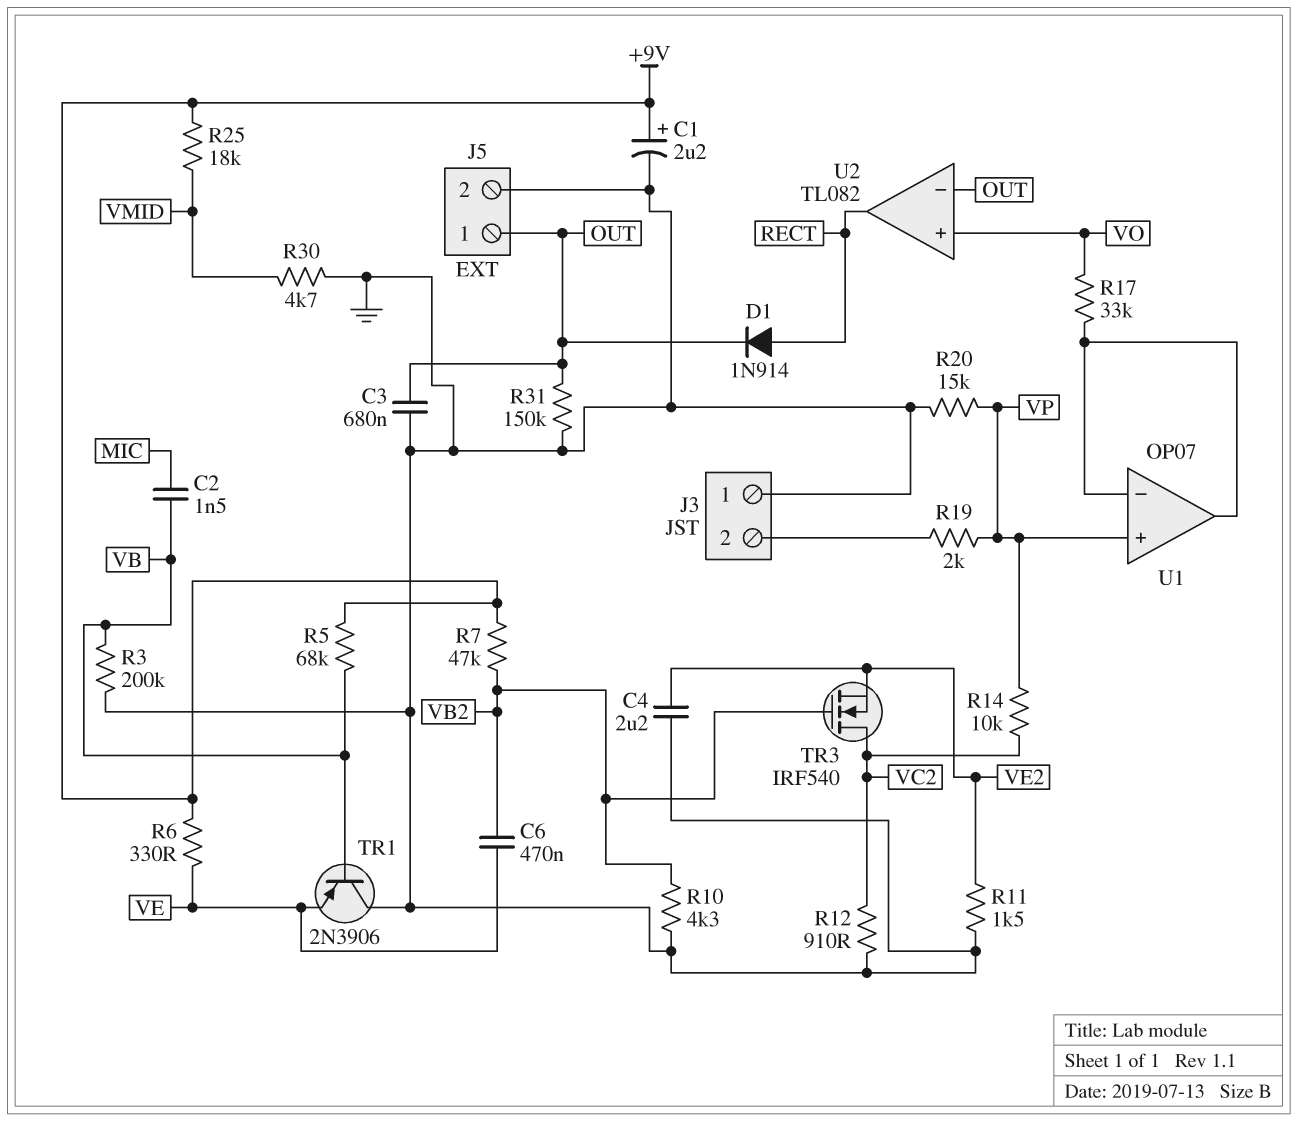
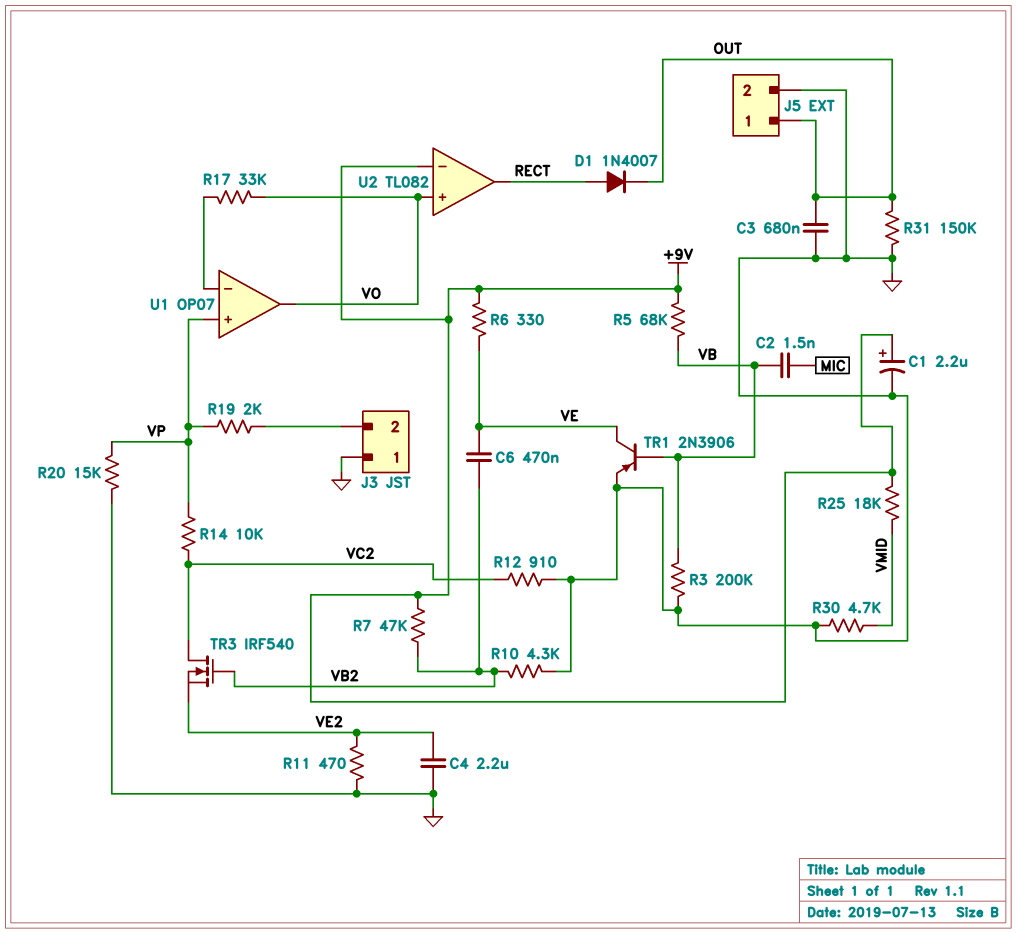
D1: diode 1N914 (A RECT, K OUT) -> diode 1N4007 (A RECT, K OUT)
R11: 1.5k (GND, VE2) -> 470 (GND, VE2)
TR1: PNP 2N3906 (B VB, C GND, E VE) -> PNP 2N3906 (B VB, C VE, E GND)
U1 pin out: U1/in- -> VO
U2 pin in-: OUT -> +9V

